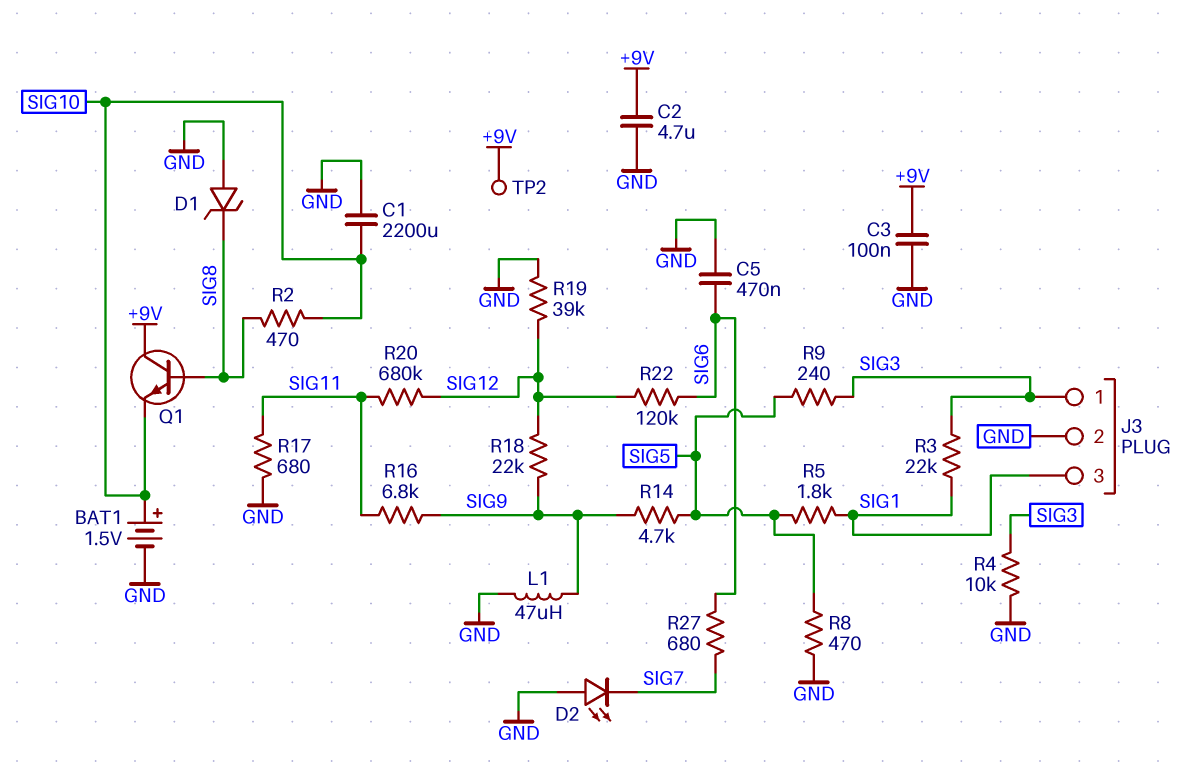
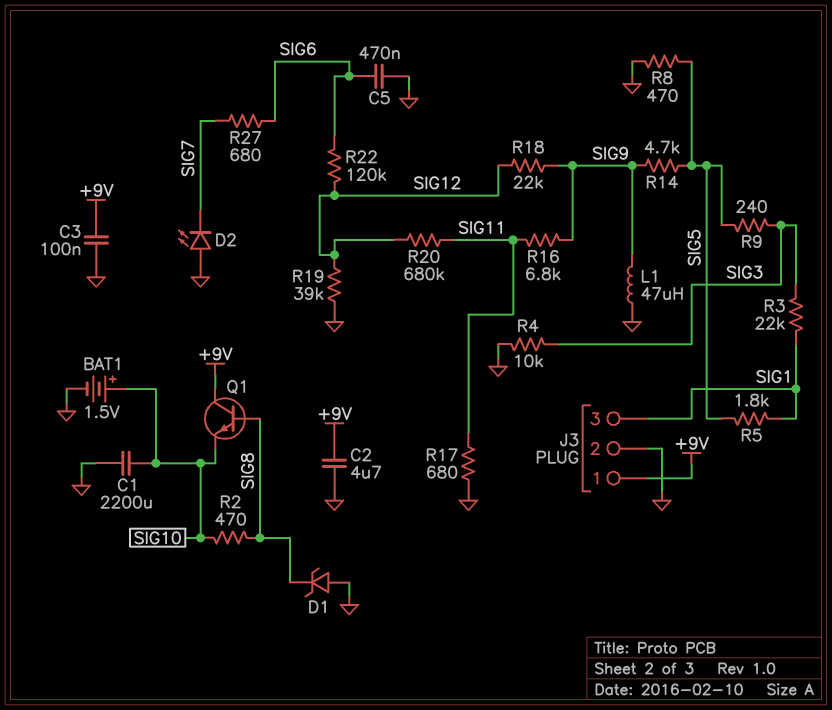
J3 pin 1: SIG3 -> +9V
TP2: test point (+9V) -> none

